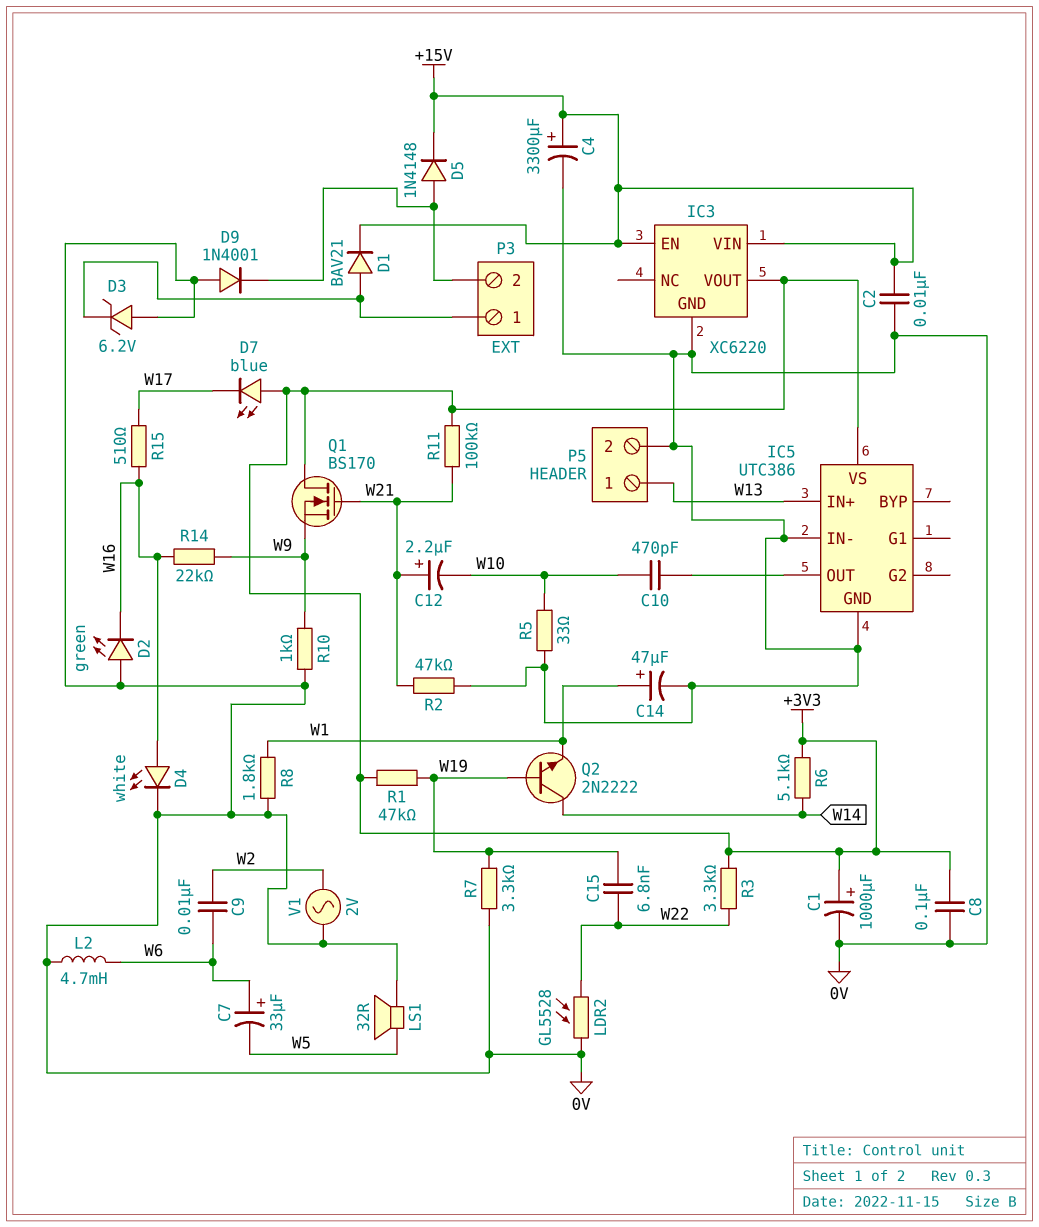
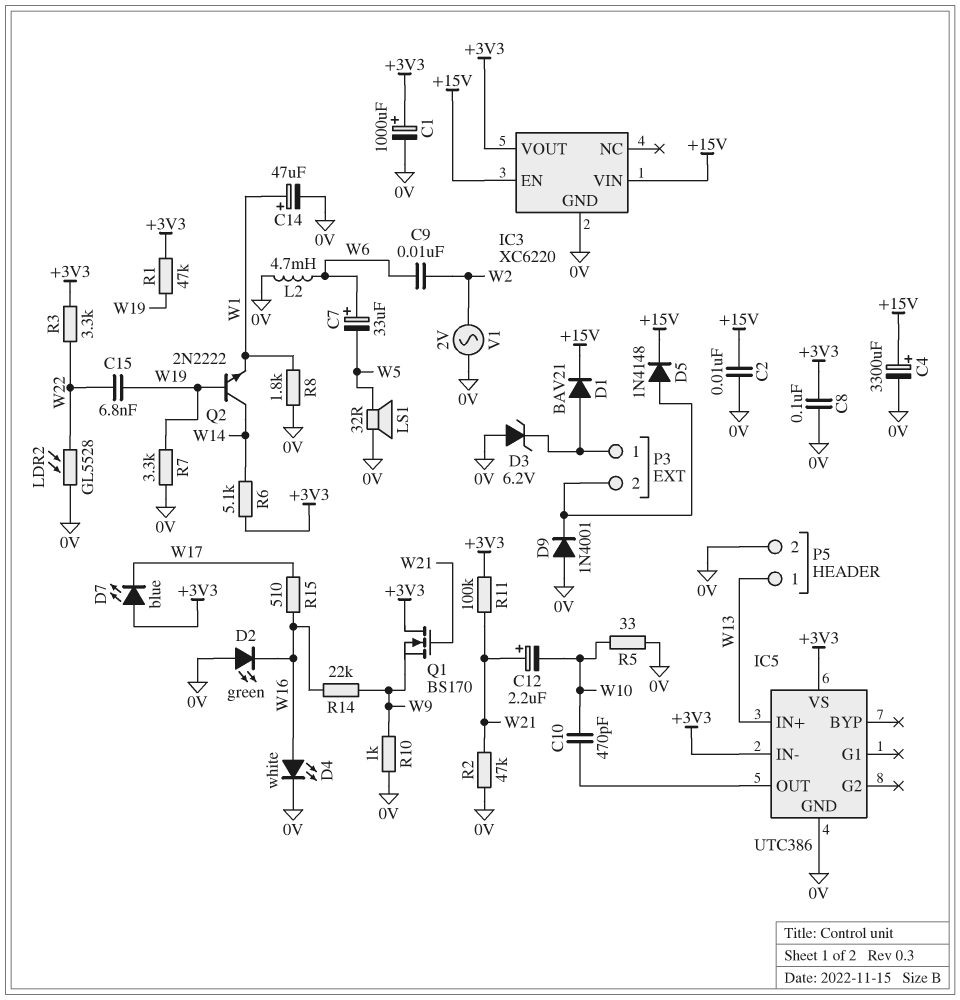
IC5 pin IN-: 0V -> +3V3

